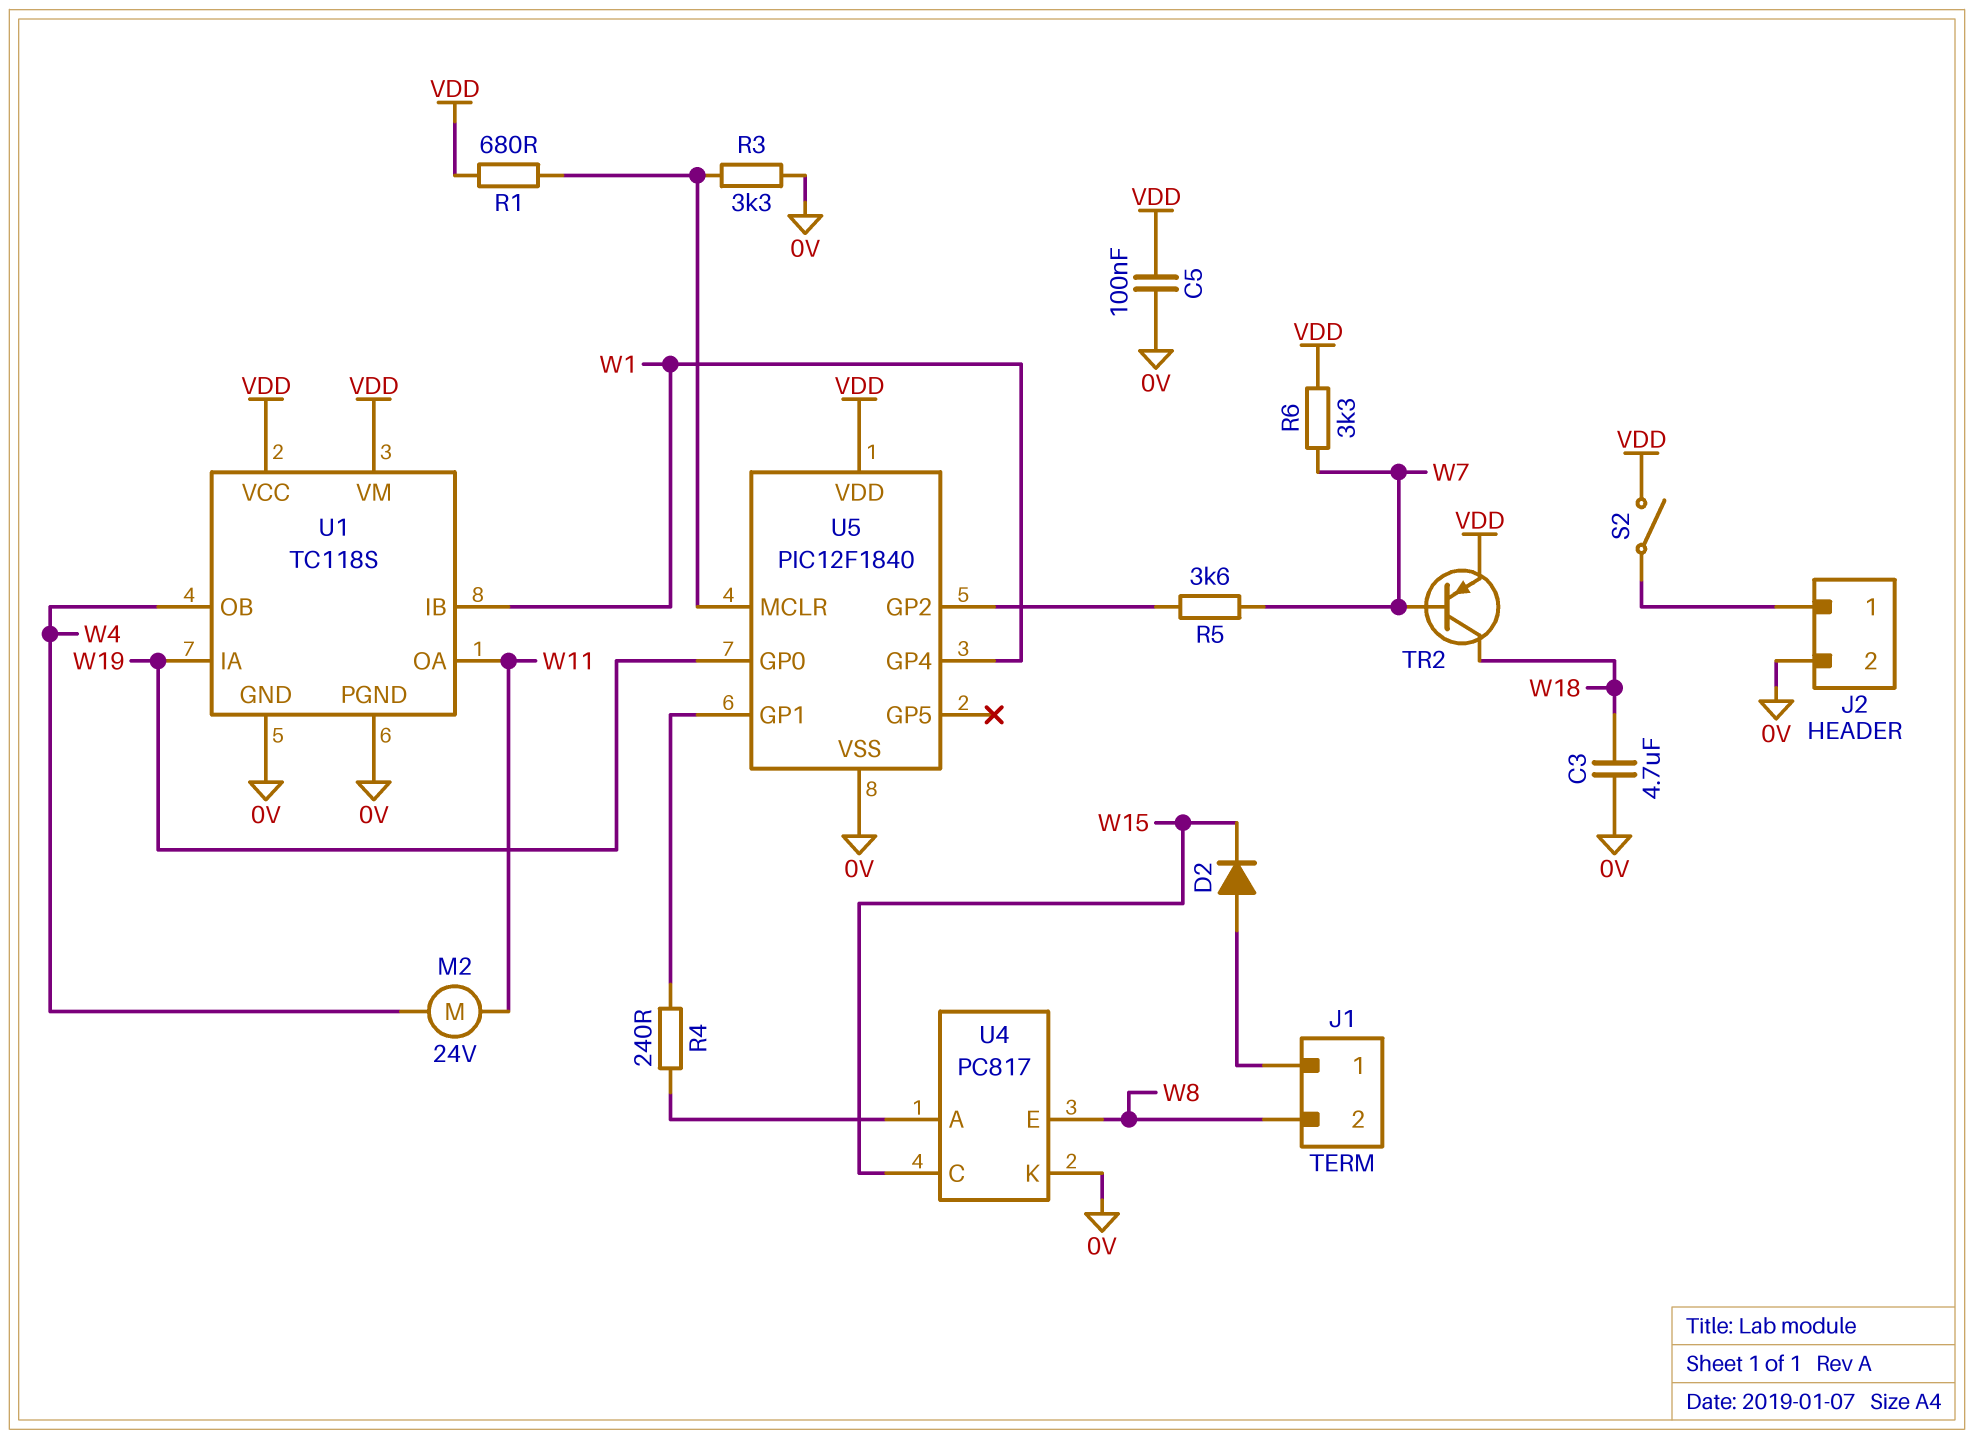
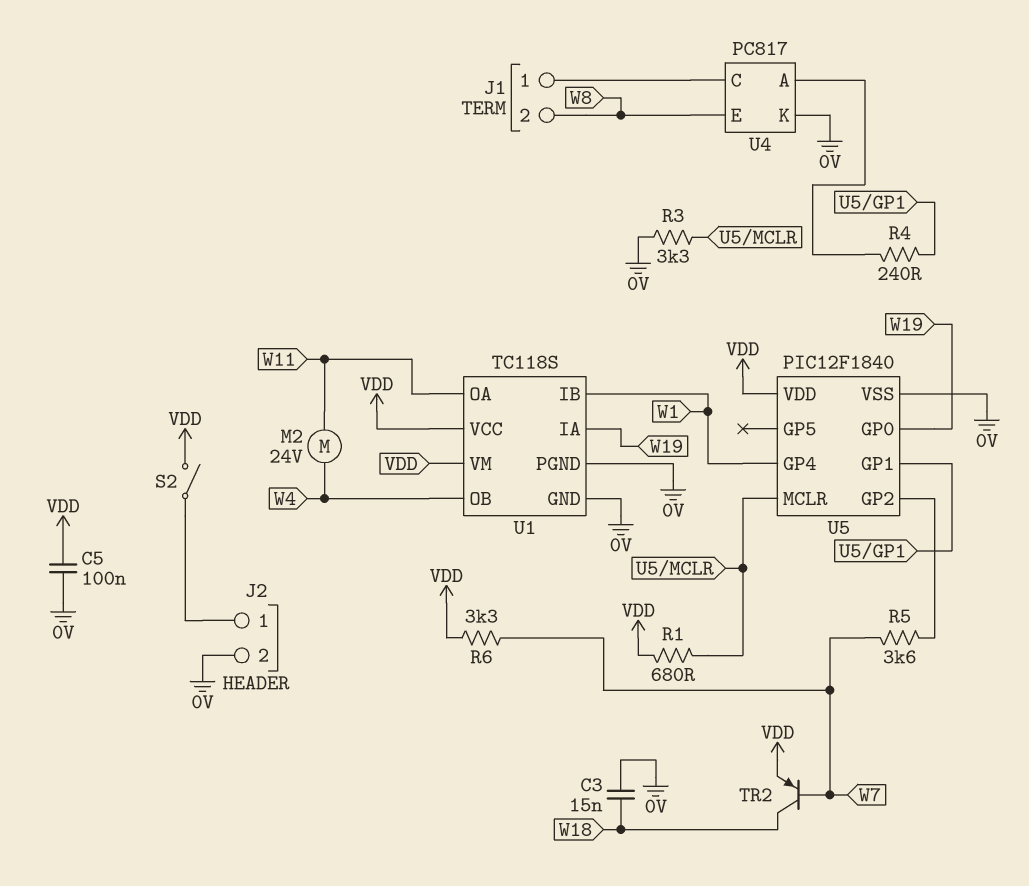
C3: 4.7uF (0V, W18) -> 15nF (0V, W18)
D2: diode (A J1/1, K W15) -> none
U4 pin C: W15 -> J1/1

